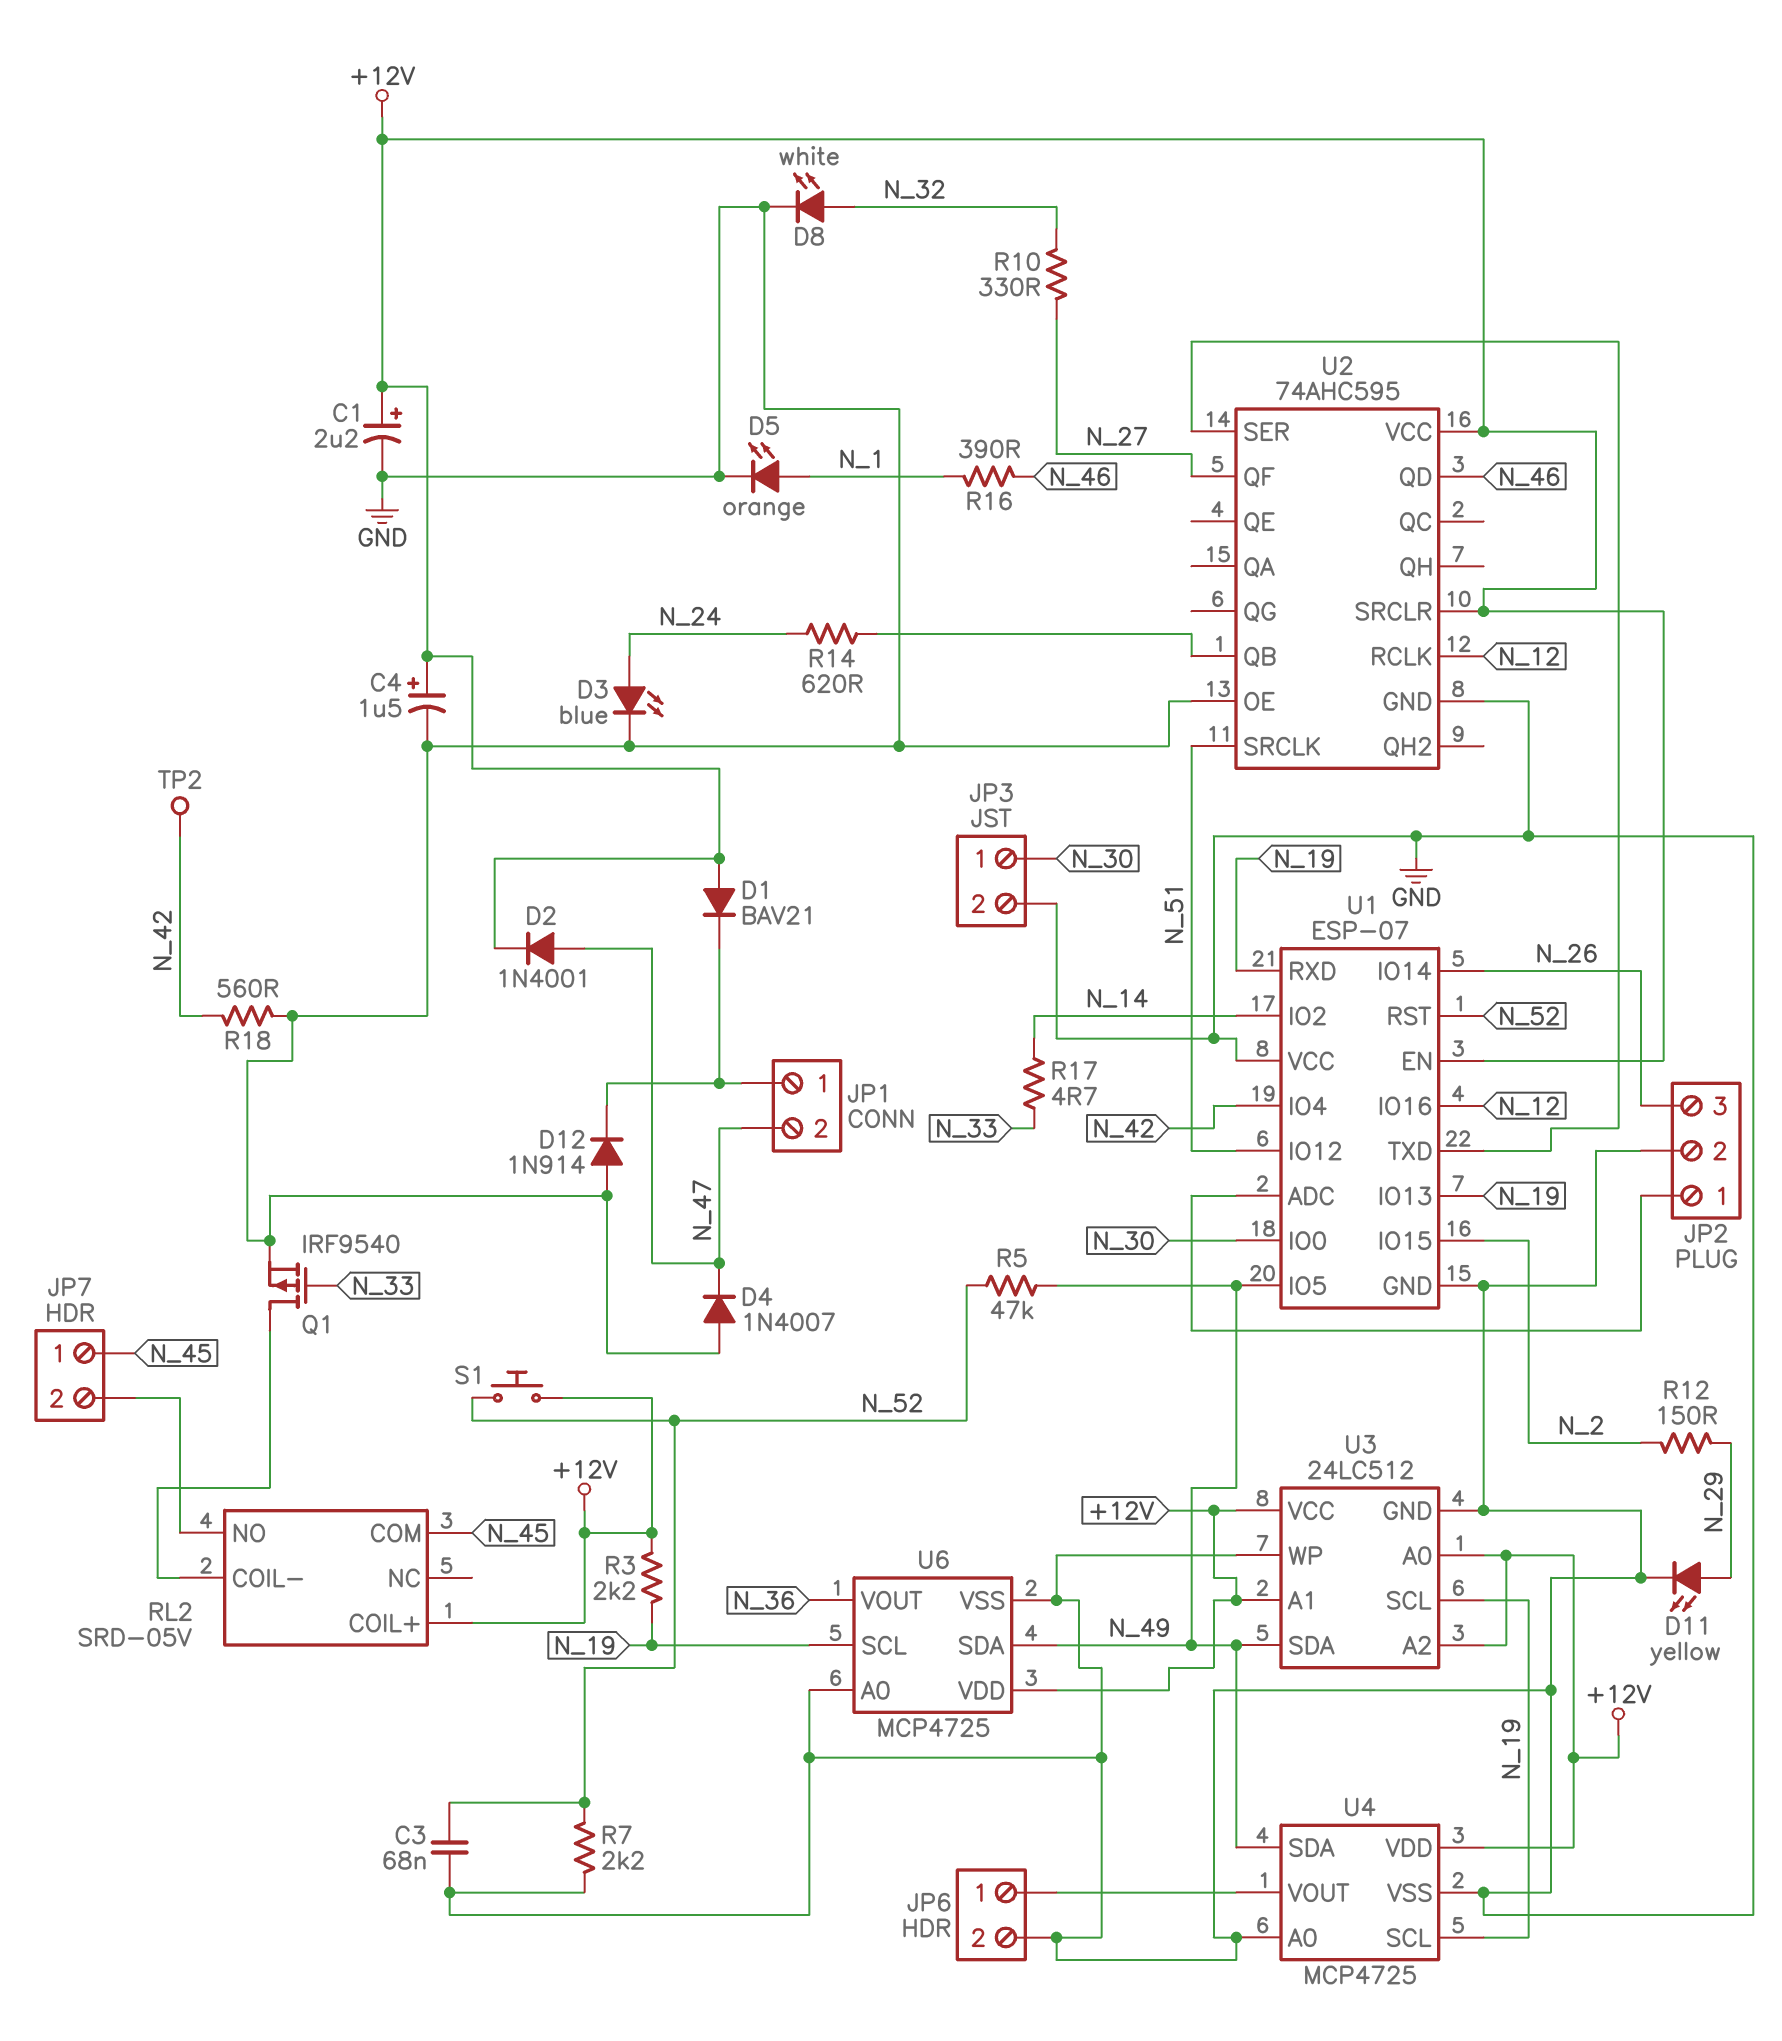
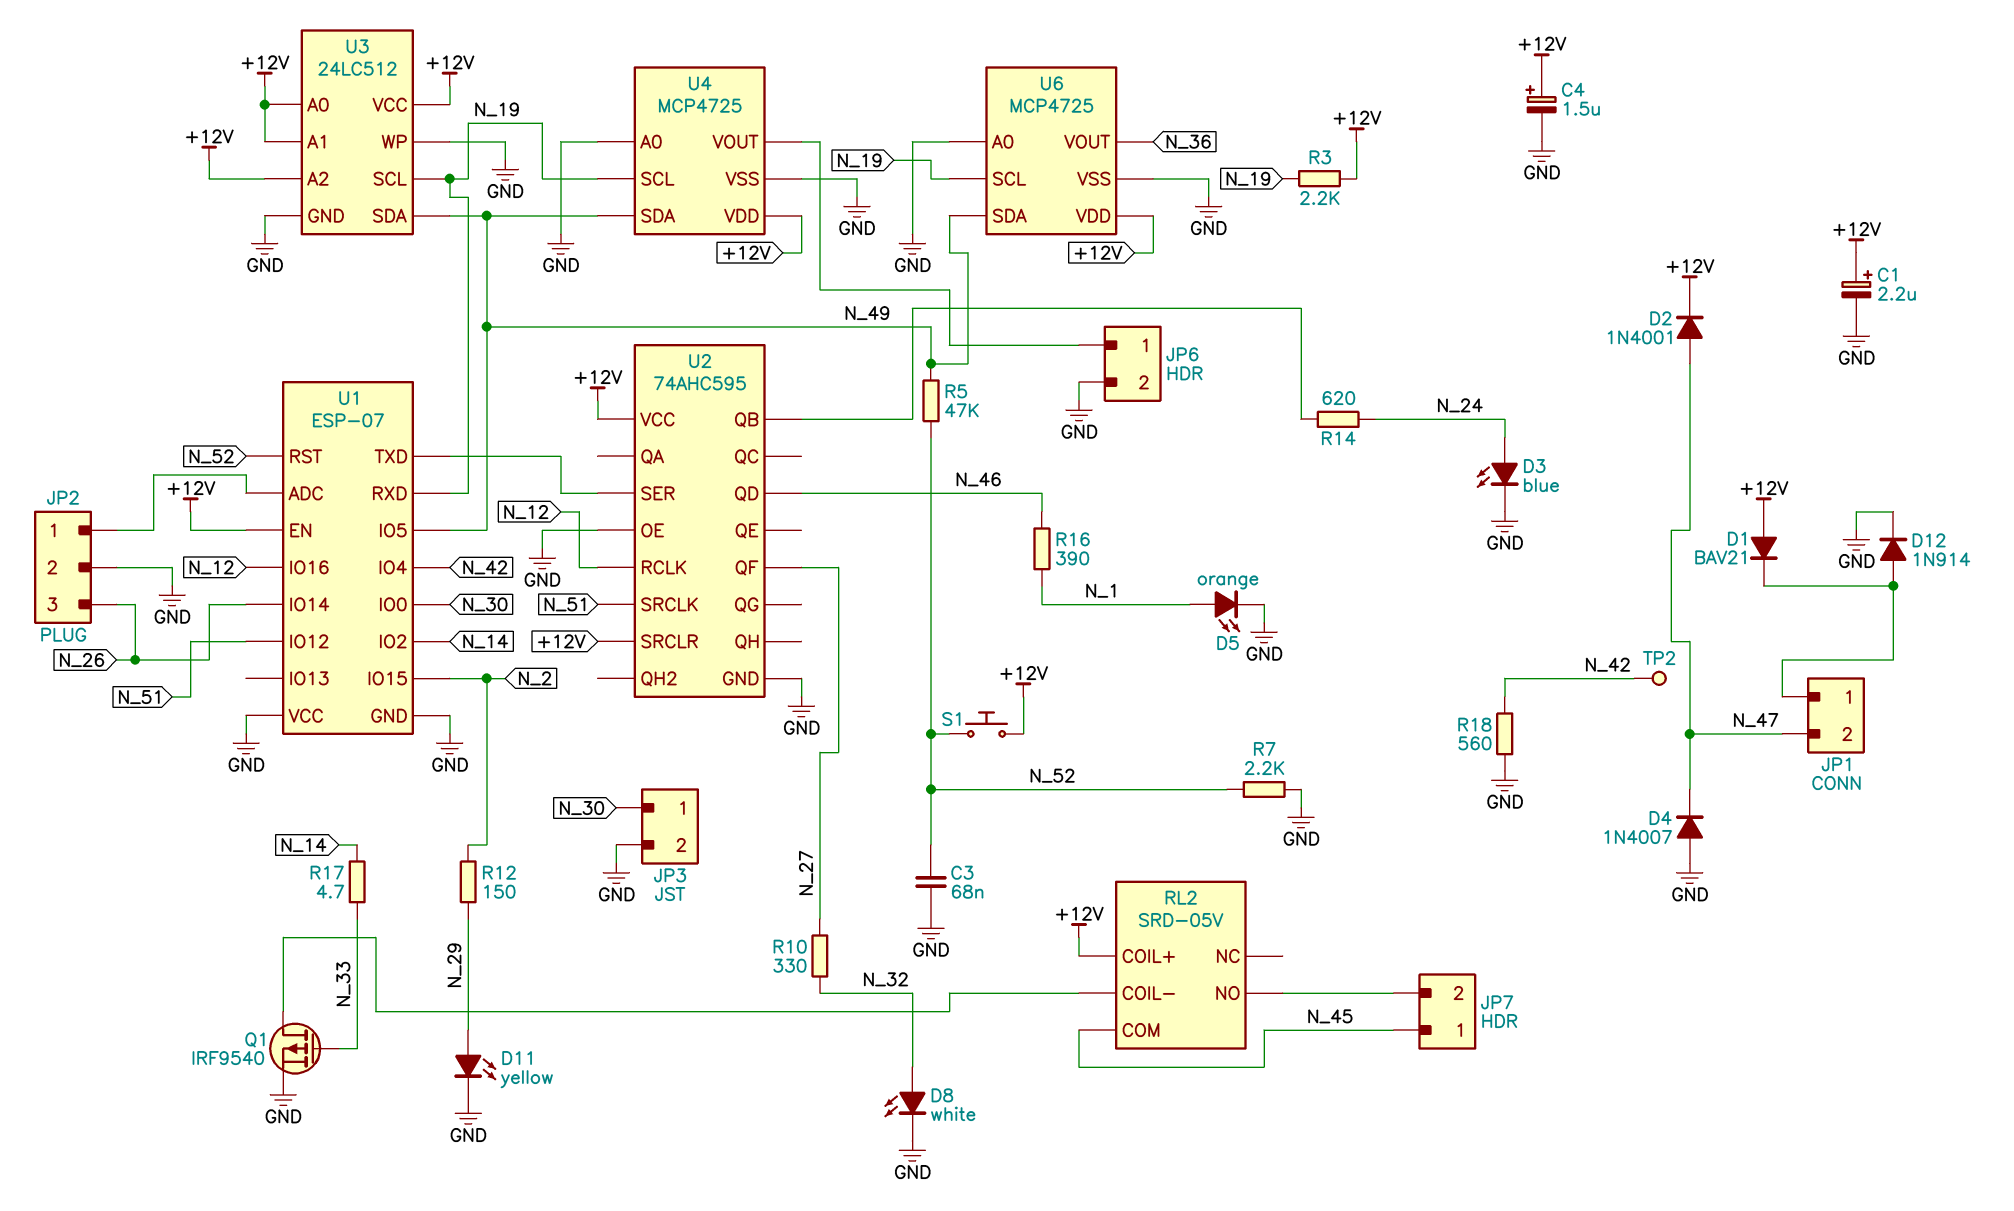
D12: diode 1N914 (A GND, K JP1/1) -> diode 1N914 (A JP1/1, K GND)
U1 pin IO13: N_19 -> none

